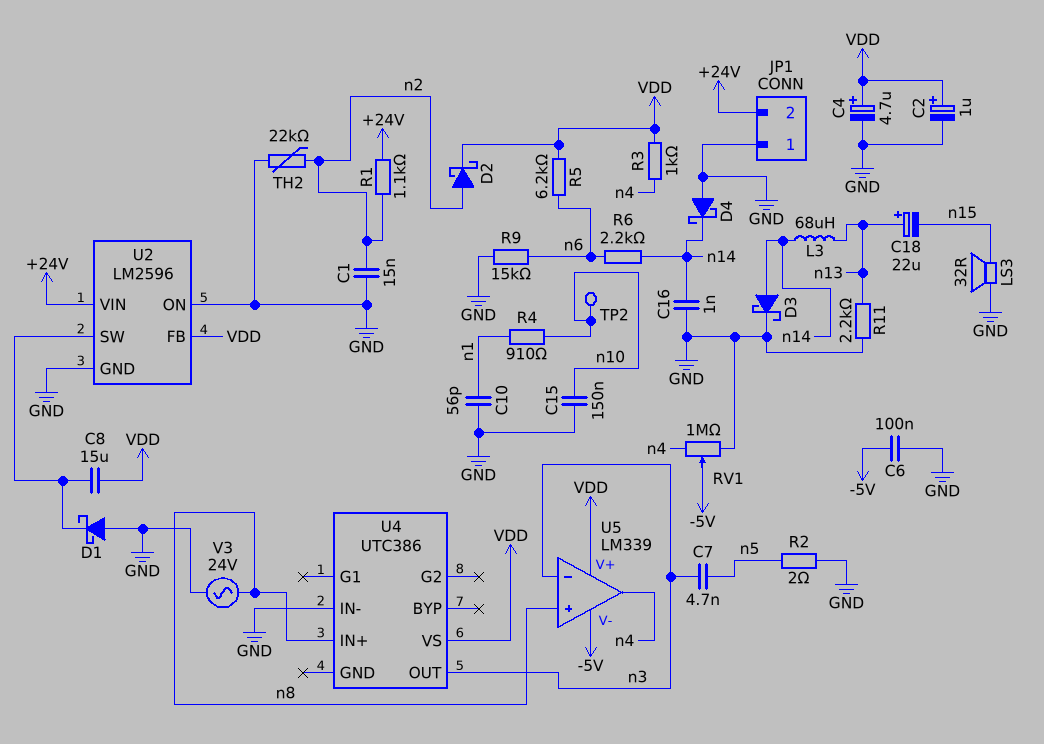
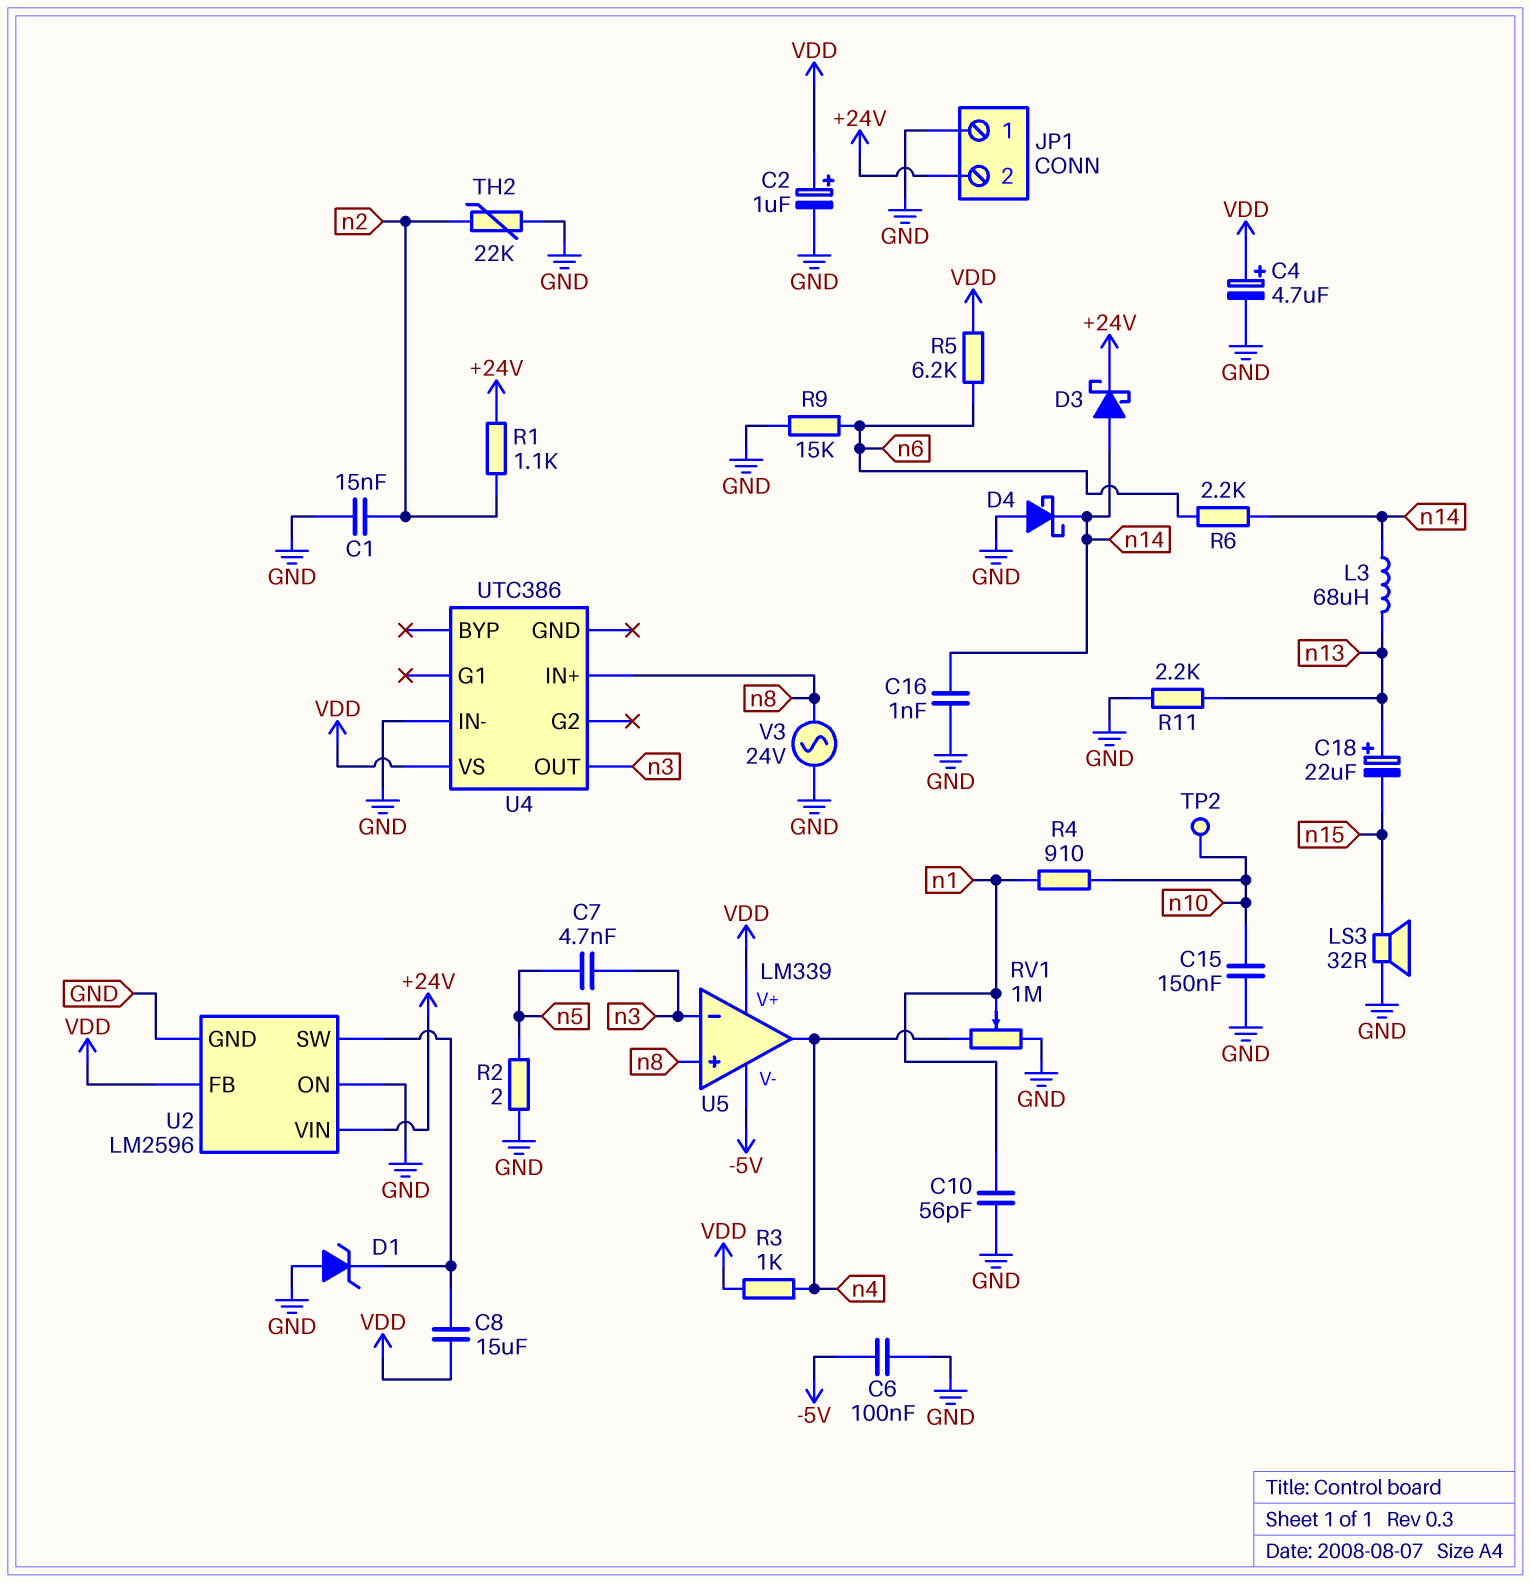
D1: schottky (A GND, K U2/SW) -> zener (A GND, K U2/SW)
D2: schottky (A n2, K VDD) -> none
D3: schottky (A n14, K GND) -> schottky (A n14, K +24V)
RV1: 1M (GND, n4, wiper -5V) -> 1M (GND, n4, wiper n1)

